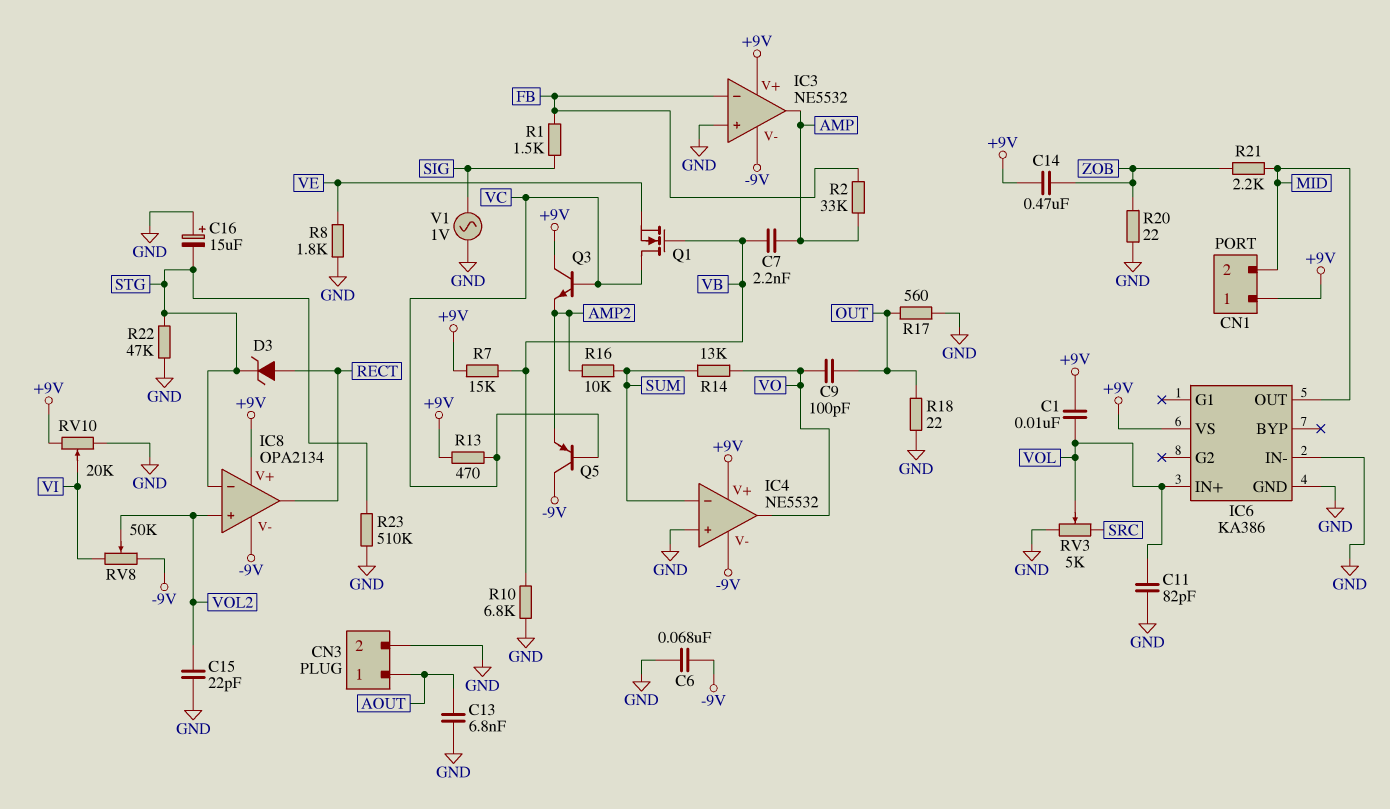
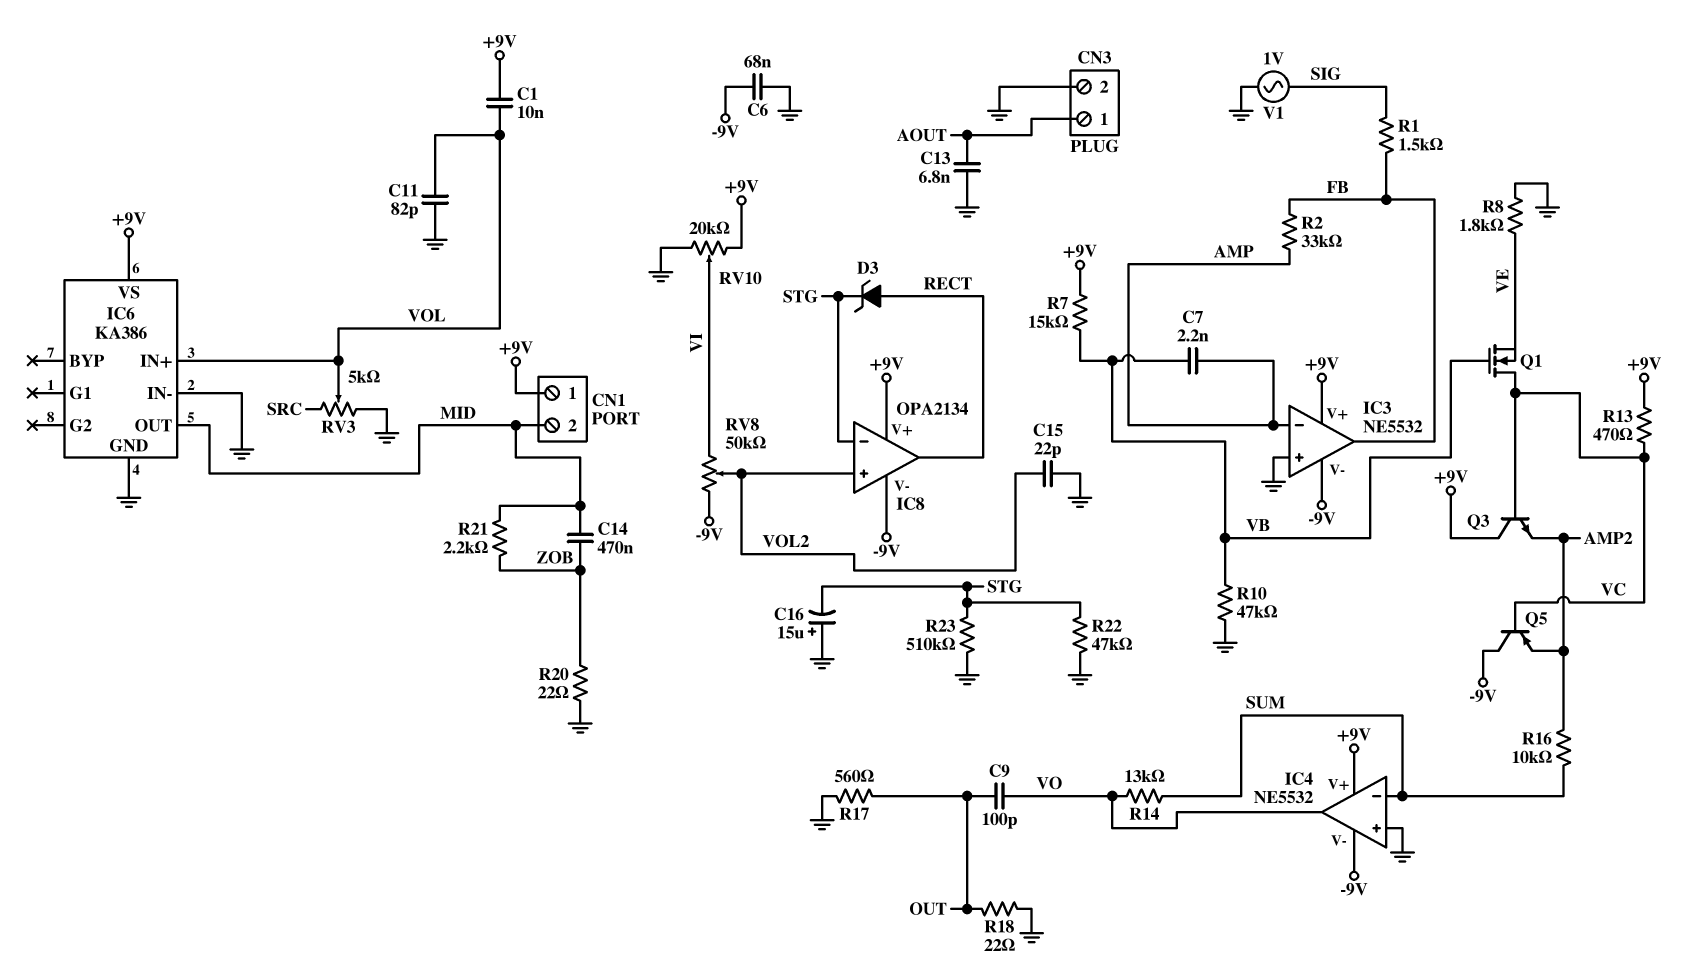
C14: 470nF (+9V, ZOB) -> 470nF (MID, ZOB)
IC3 pin in-: FB -> AMP
IC3 pin out: AMP -> FB
R10: 6.8k (GND, VB) -> 47k (GND, VB)

